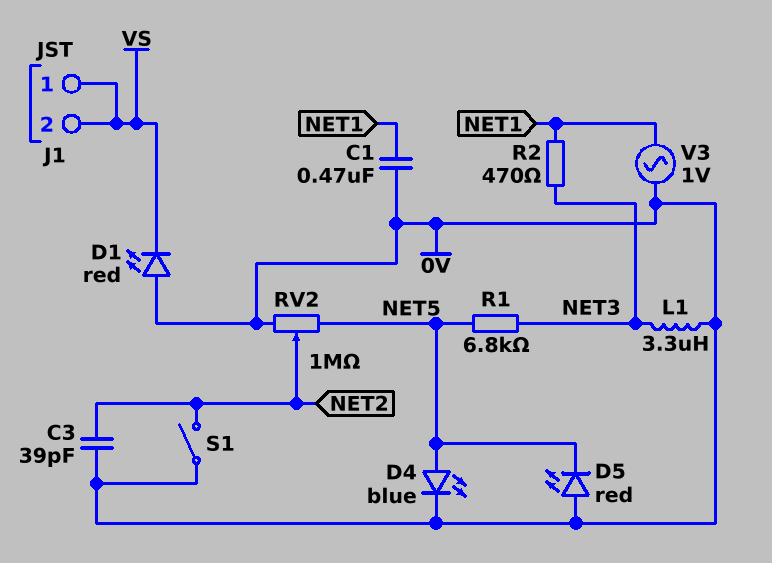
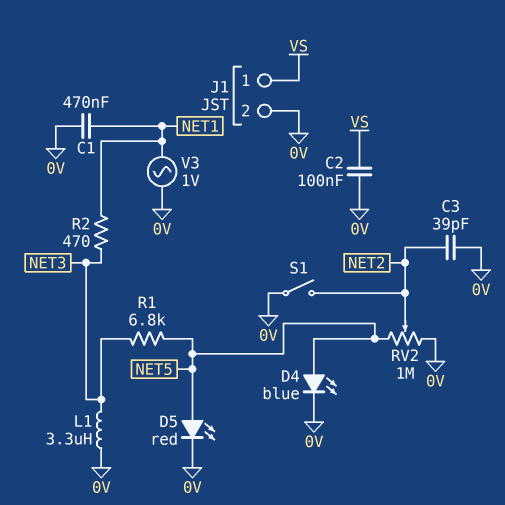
C2: none -> 100nF (0V, VS)
D1: LED red (A 0V, K VS) -> none
D5: LED red (A 0V, K NET5) -> LED red (A NET5, K 0V)
J1 pin 2: VS -> 0V

